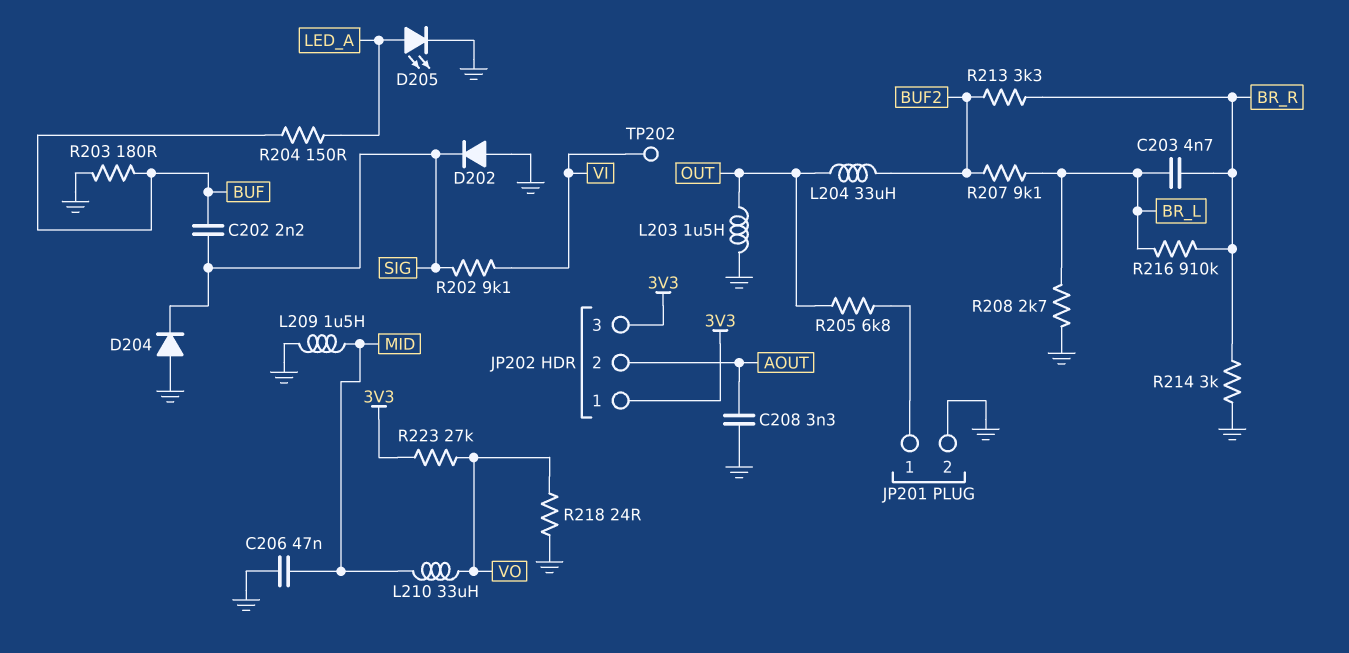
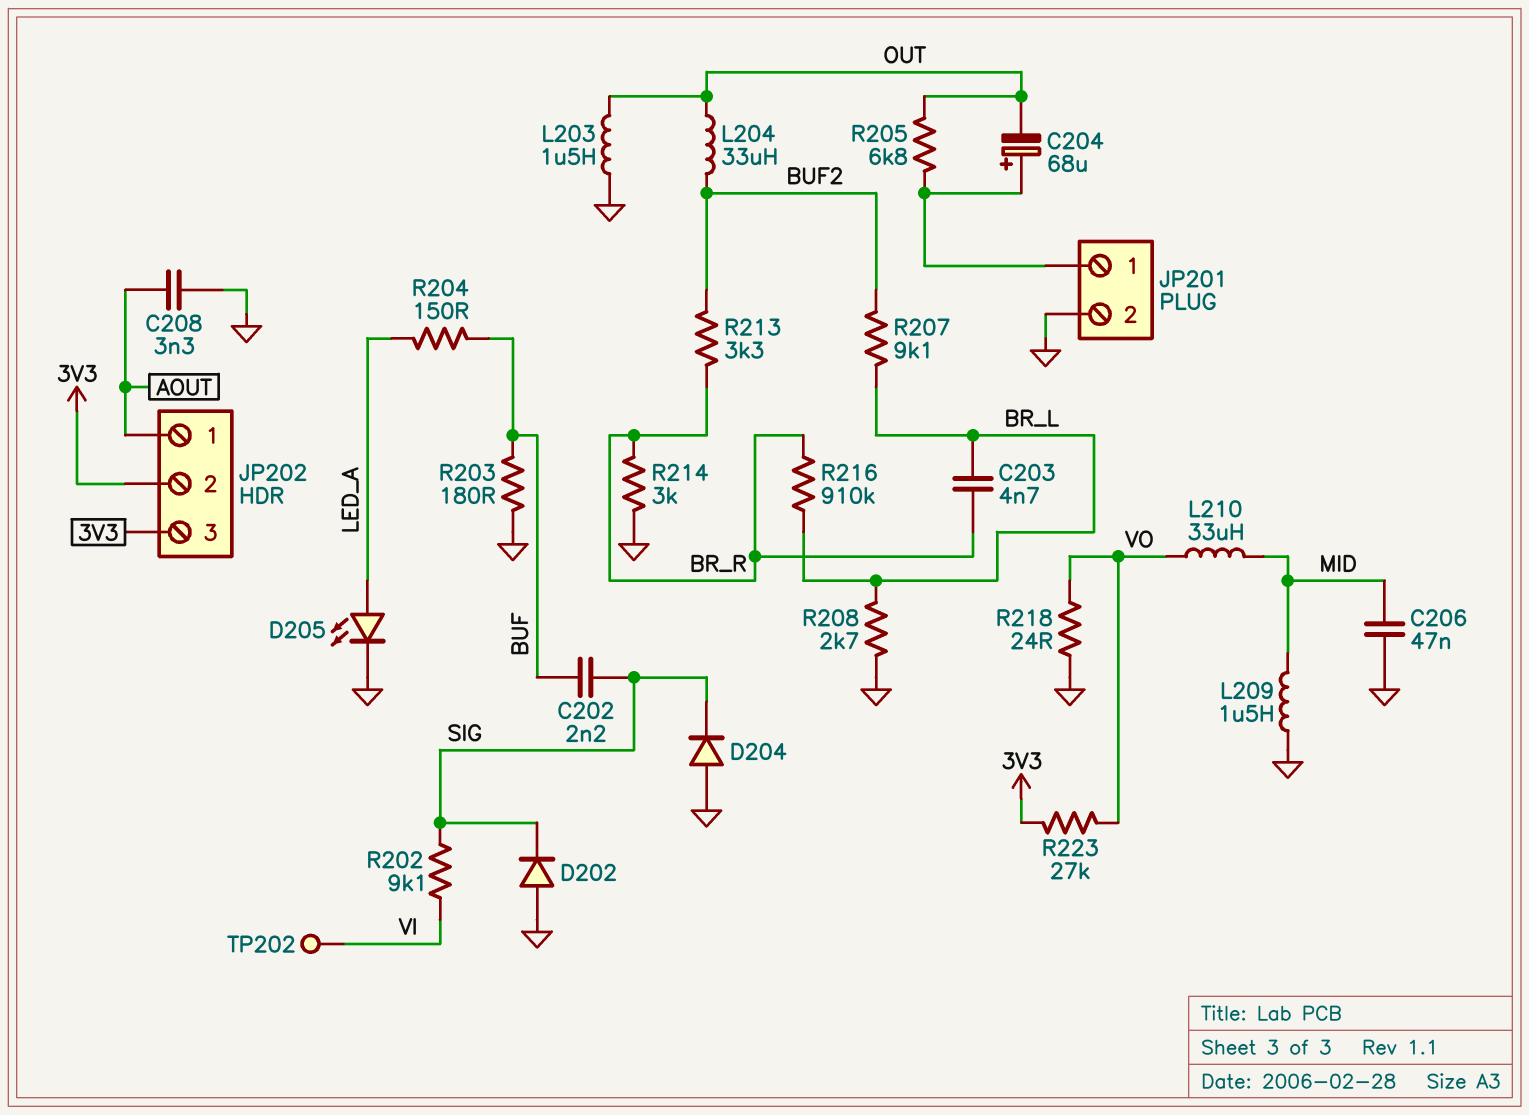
C204: none -> 68uF (plus JP201/1, minus OUT)
JP202 pin 1: 3V3 -> AOUT
JP202 pin 2: AOUT -> 3V3

